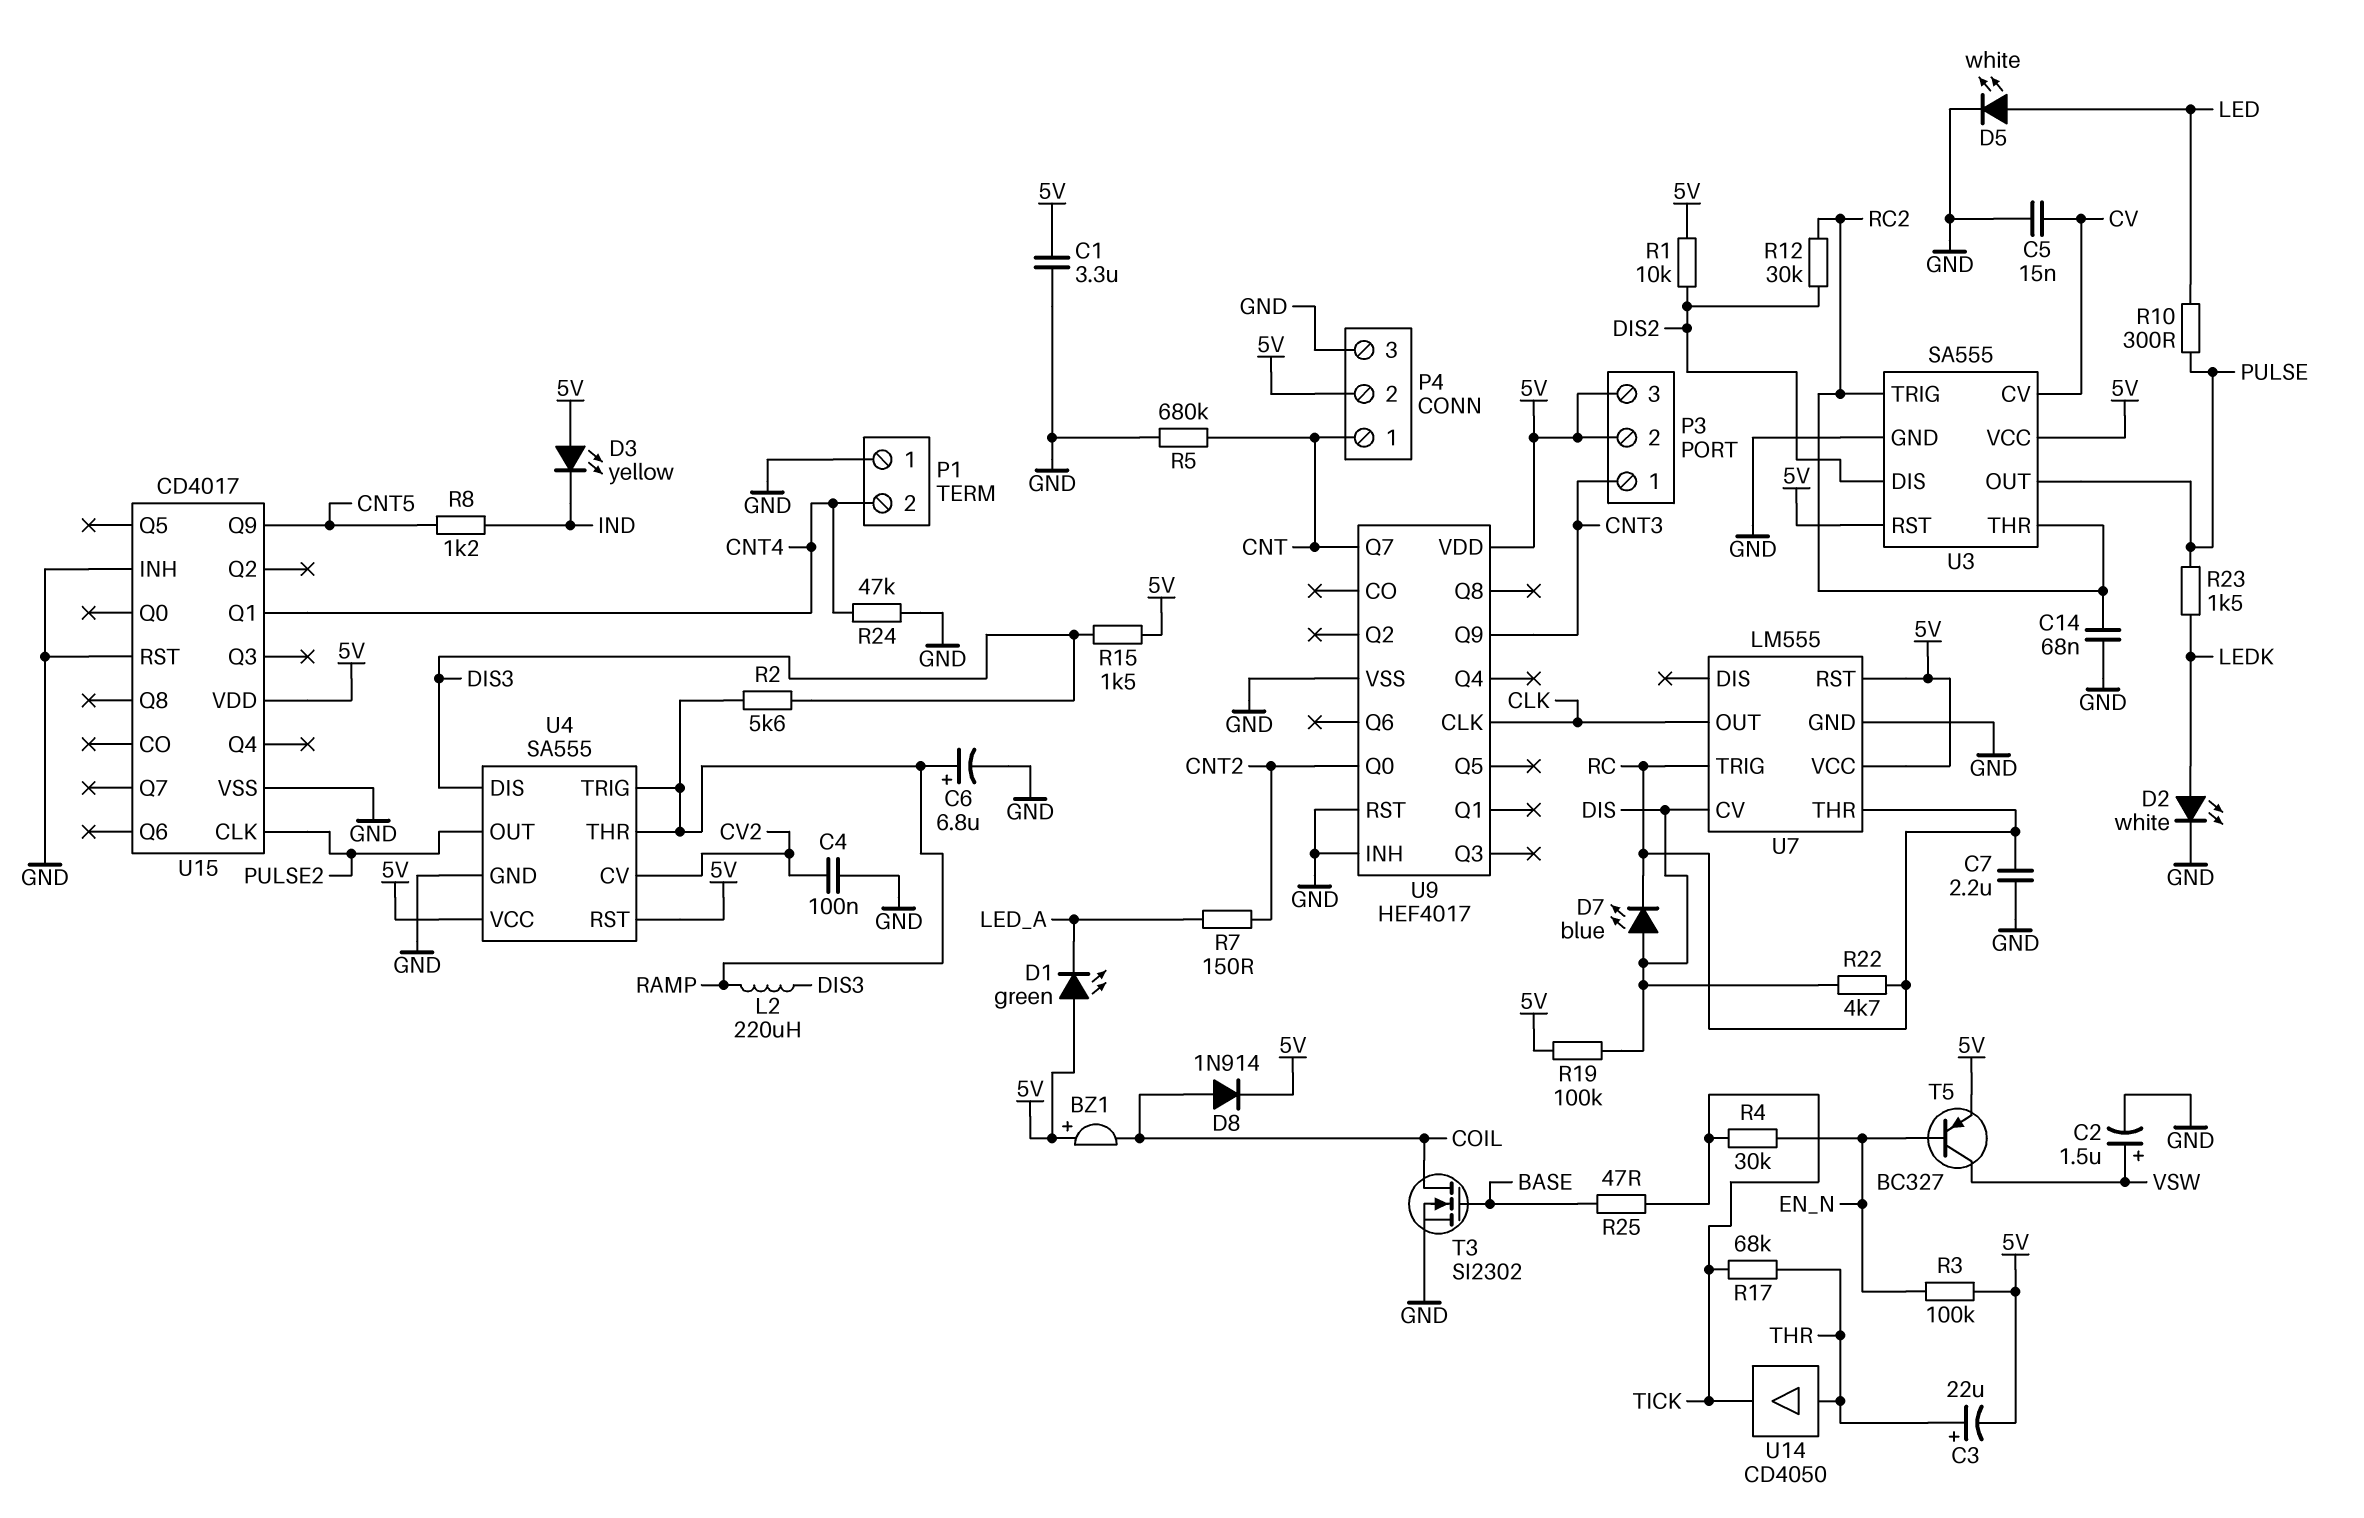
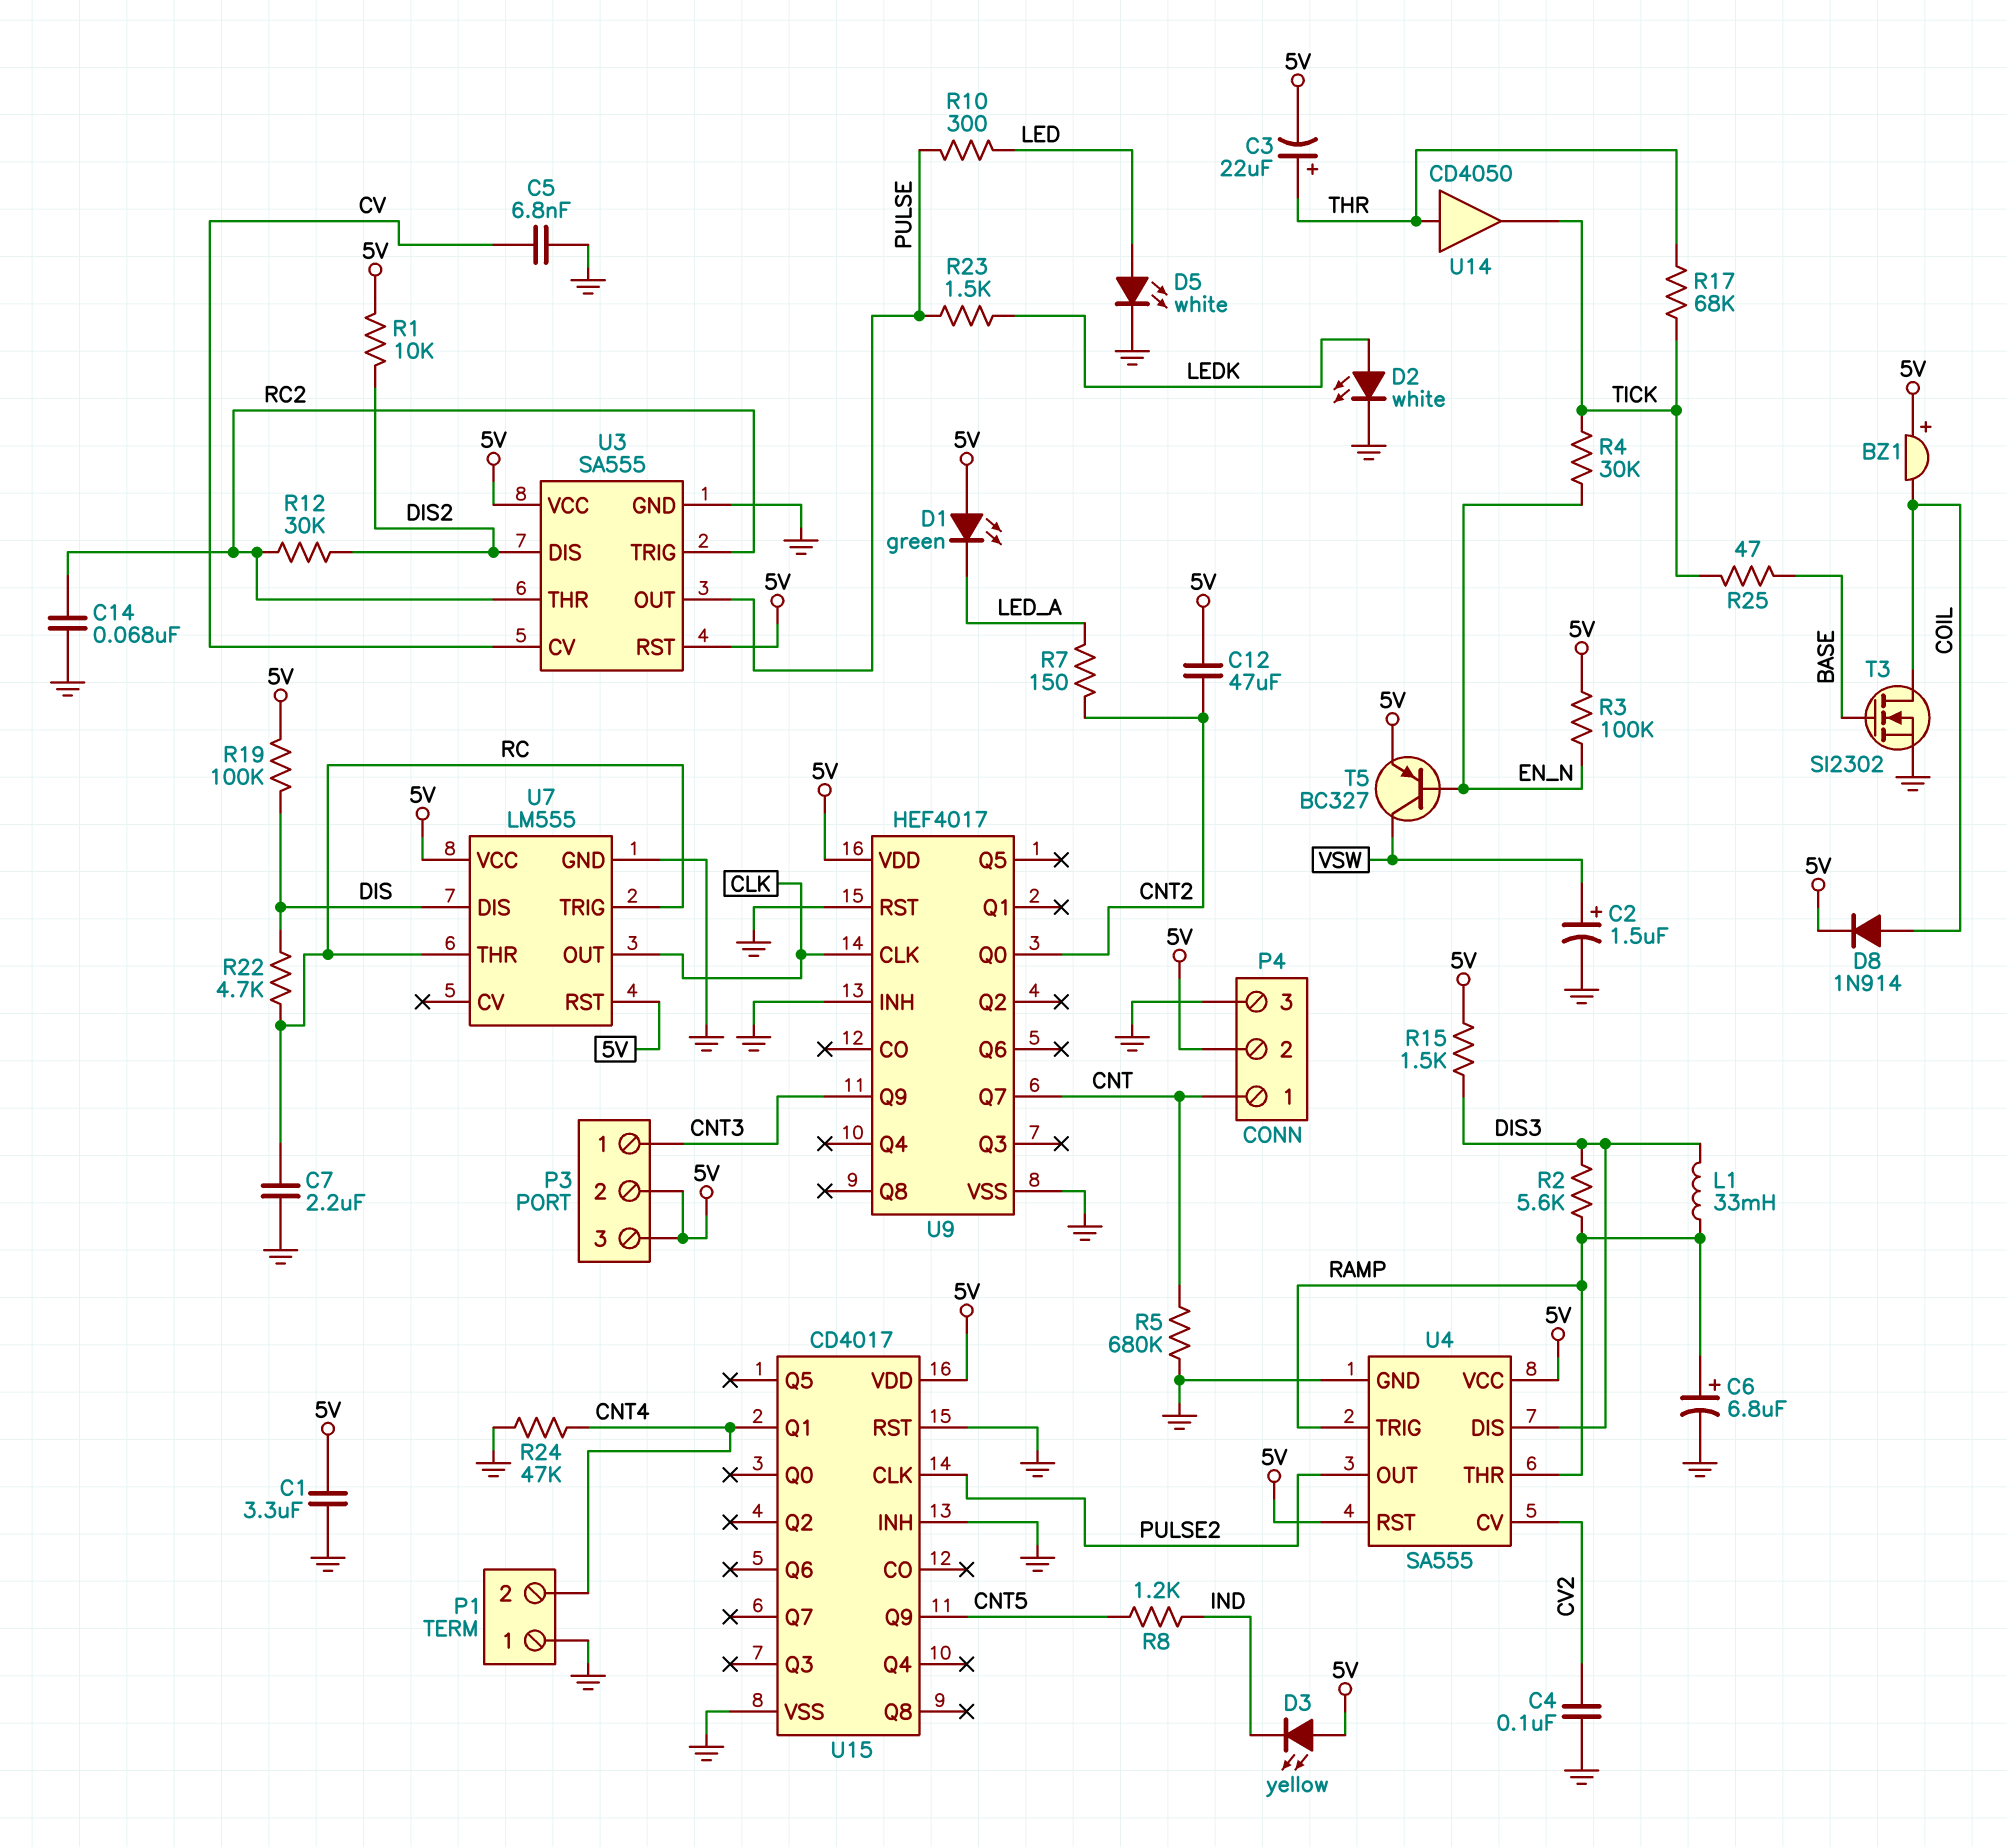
C5: 15nF (CV, GND) -> 6.8nF (CV, GND)
C12: none -> 47uF (5V, CNT2)
D7: LED blue (A DIS, K RC) -> none
L1: none -> 33mH (DIS3, RAMP)
L2: 220uH (DIS3, RAMP) -> none
U7 pin CV: DIS -> none
U7 pin DIS: none -> DIS

